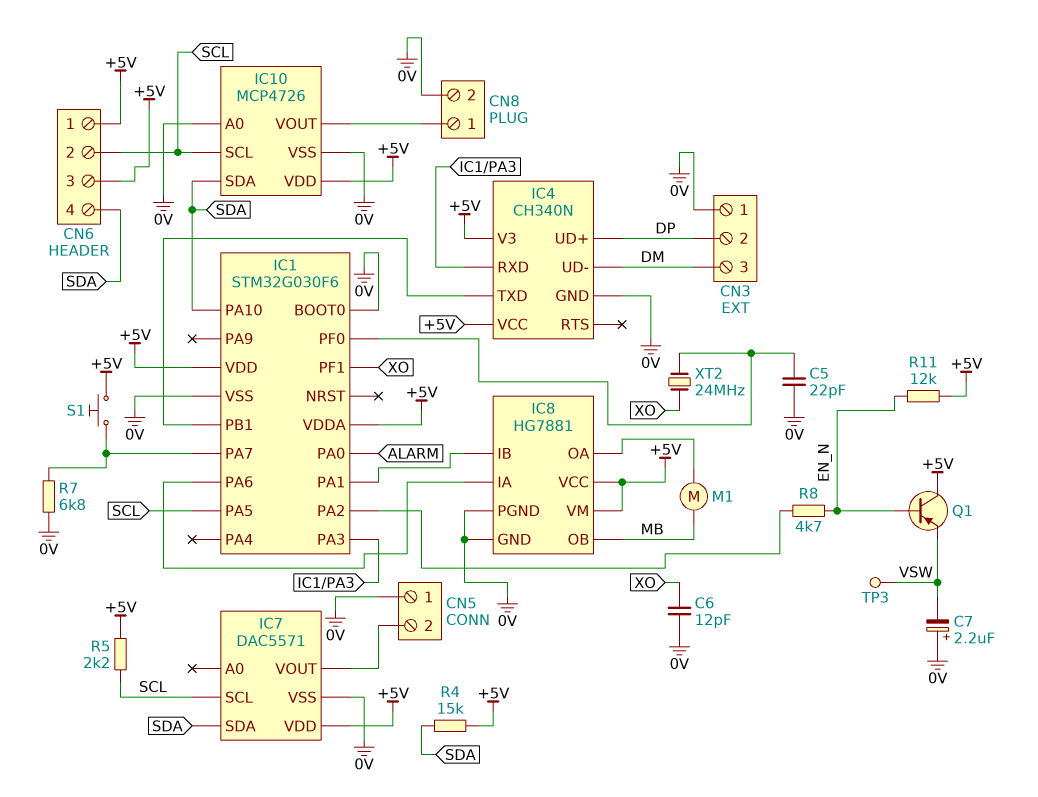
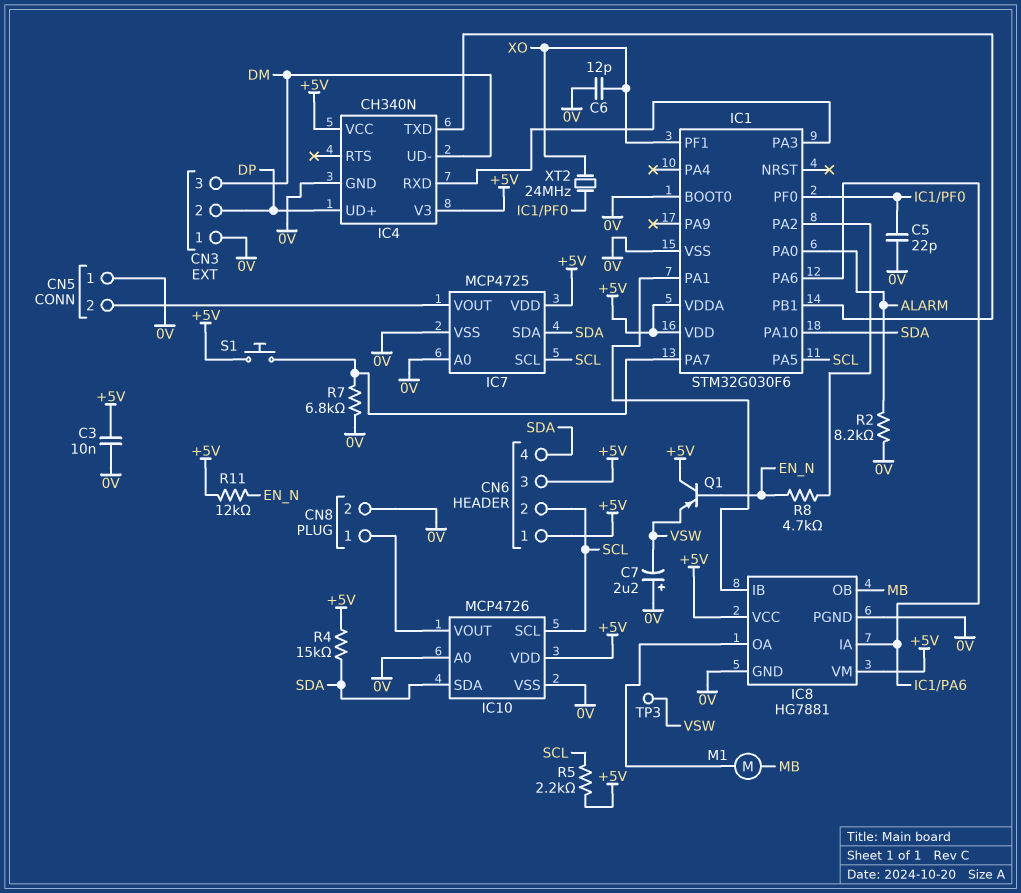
C3: none -> 10nF (+5V, 0V)
IC7: DAC5571 -> MCP4725
IC7 pin A0: none -> 0V
R2: none -> 8.2k (0V, ALARM)

